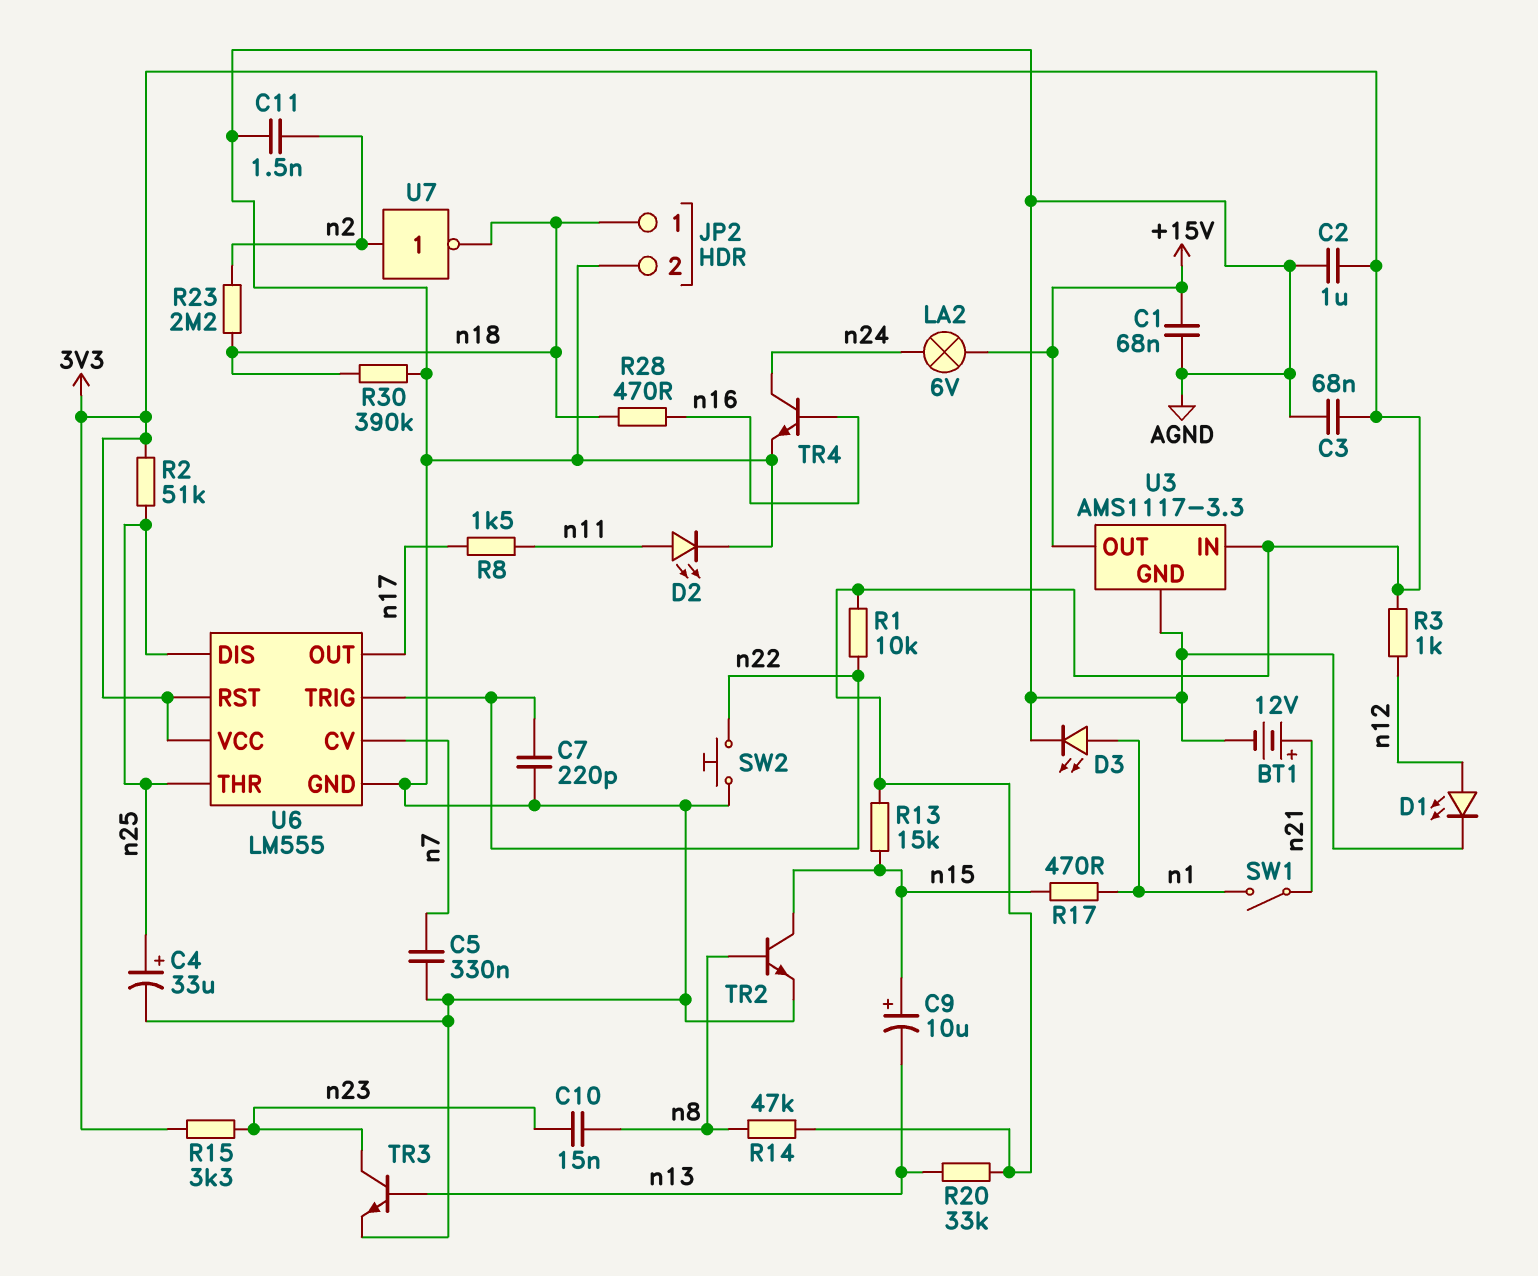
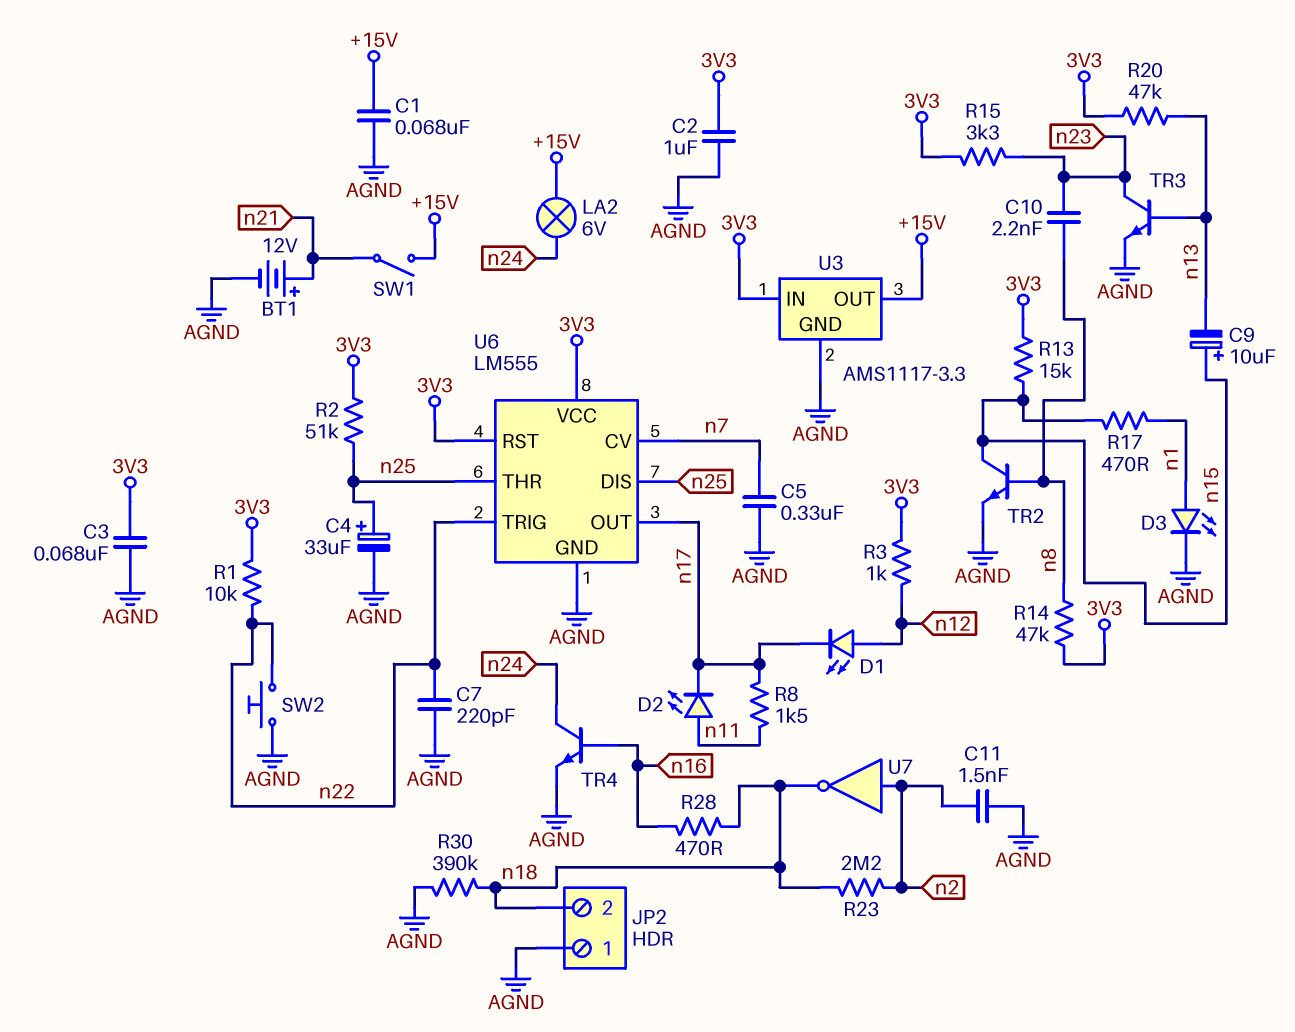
C10: 15nF (n8, n23) -> 2.2nF (n8, n23)
D1: LED (A n12, K AGND) -> LED (A n12, K n17)
D2: LED (A n11, K AGND) -> LED (A n11, K n17)
JP2 pin 1: n18 -> AGND
JP2 pin 2: AGND -> n18
R20: 33k (3V3, n13) -> 47k (3V3, n13)
SW1: switch (n1, n21) -> switch (+15V, n21)

